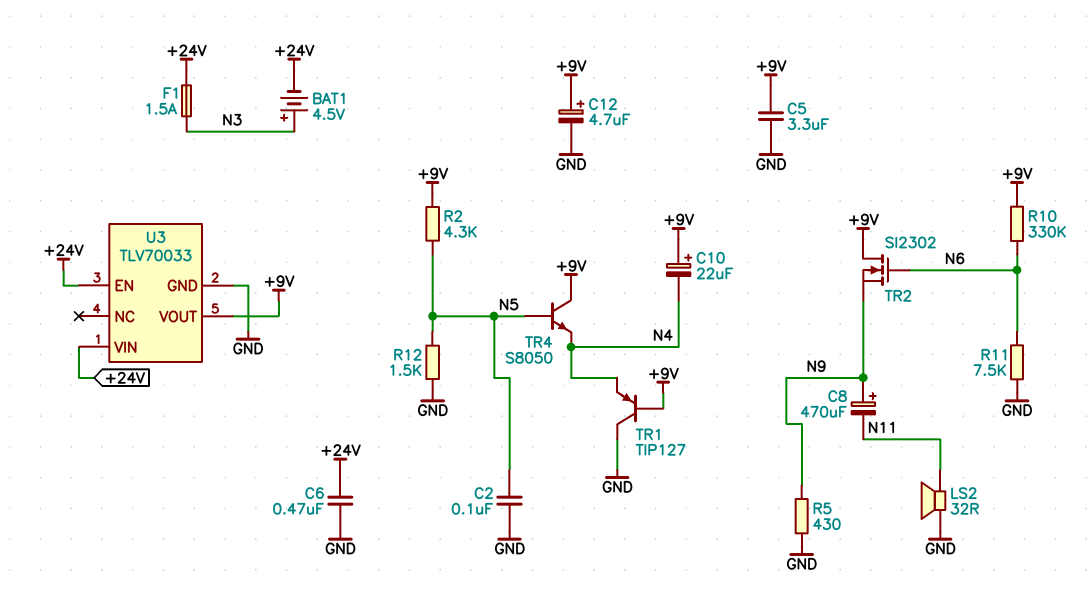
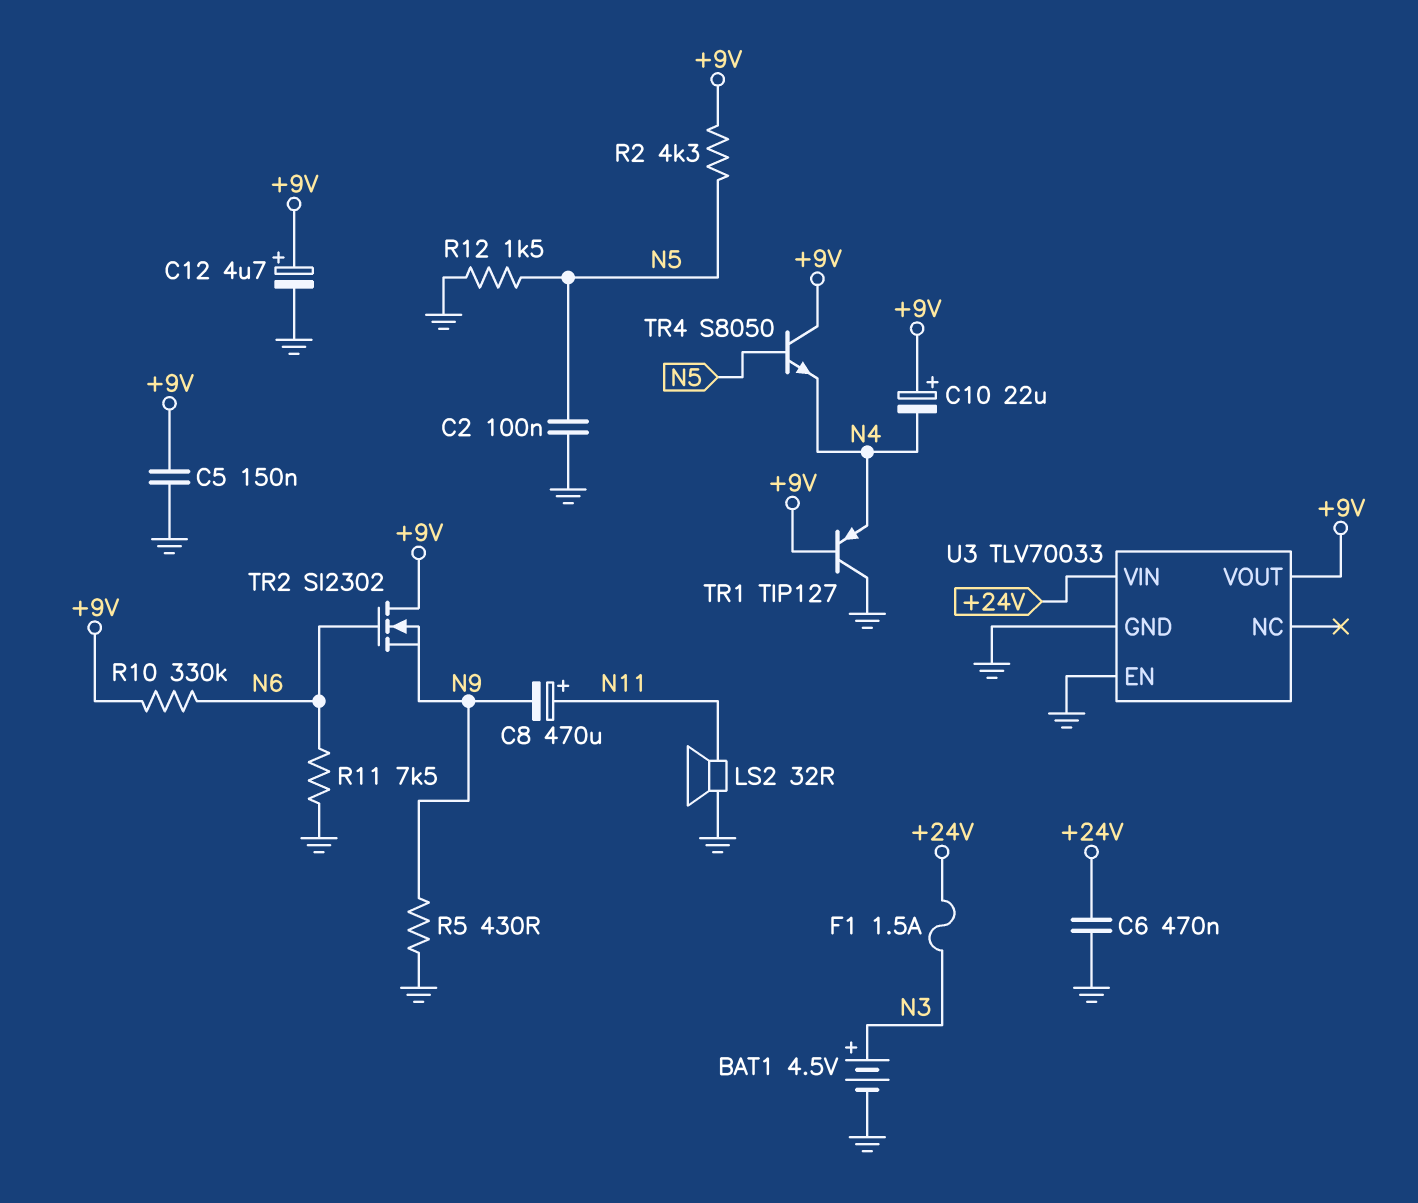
BAT1: 4.5V (plus N3, minus +24V) -> 4.5V (plus N3, minus GND)
C5: 3.3uF (+9V, GND) -> 150nF (+9V, GND)
C8: 470uF (plus N9, minus N11) -> 470uF (plus N11, minus N9)
U3 pin EN: +24V -> GND

